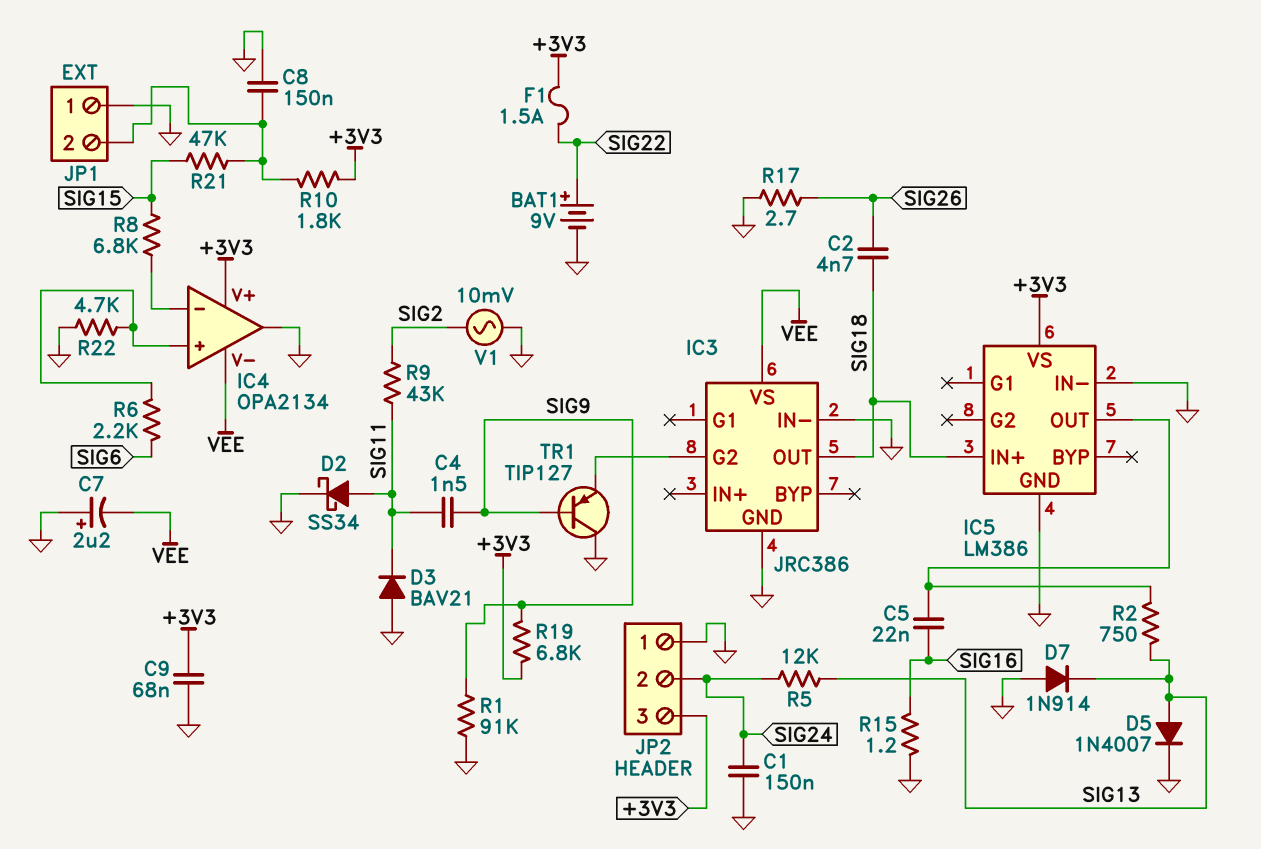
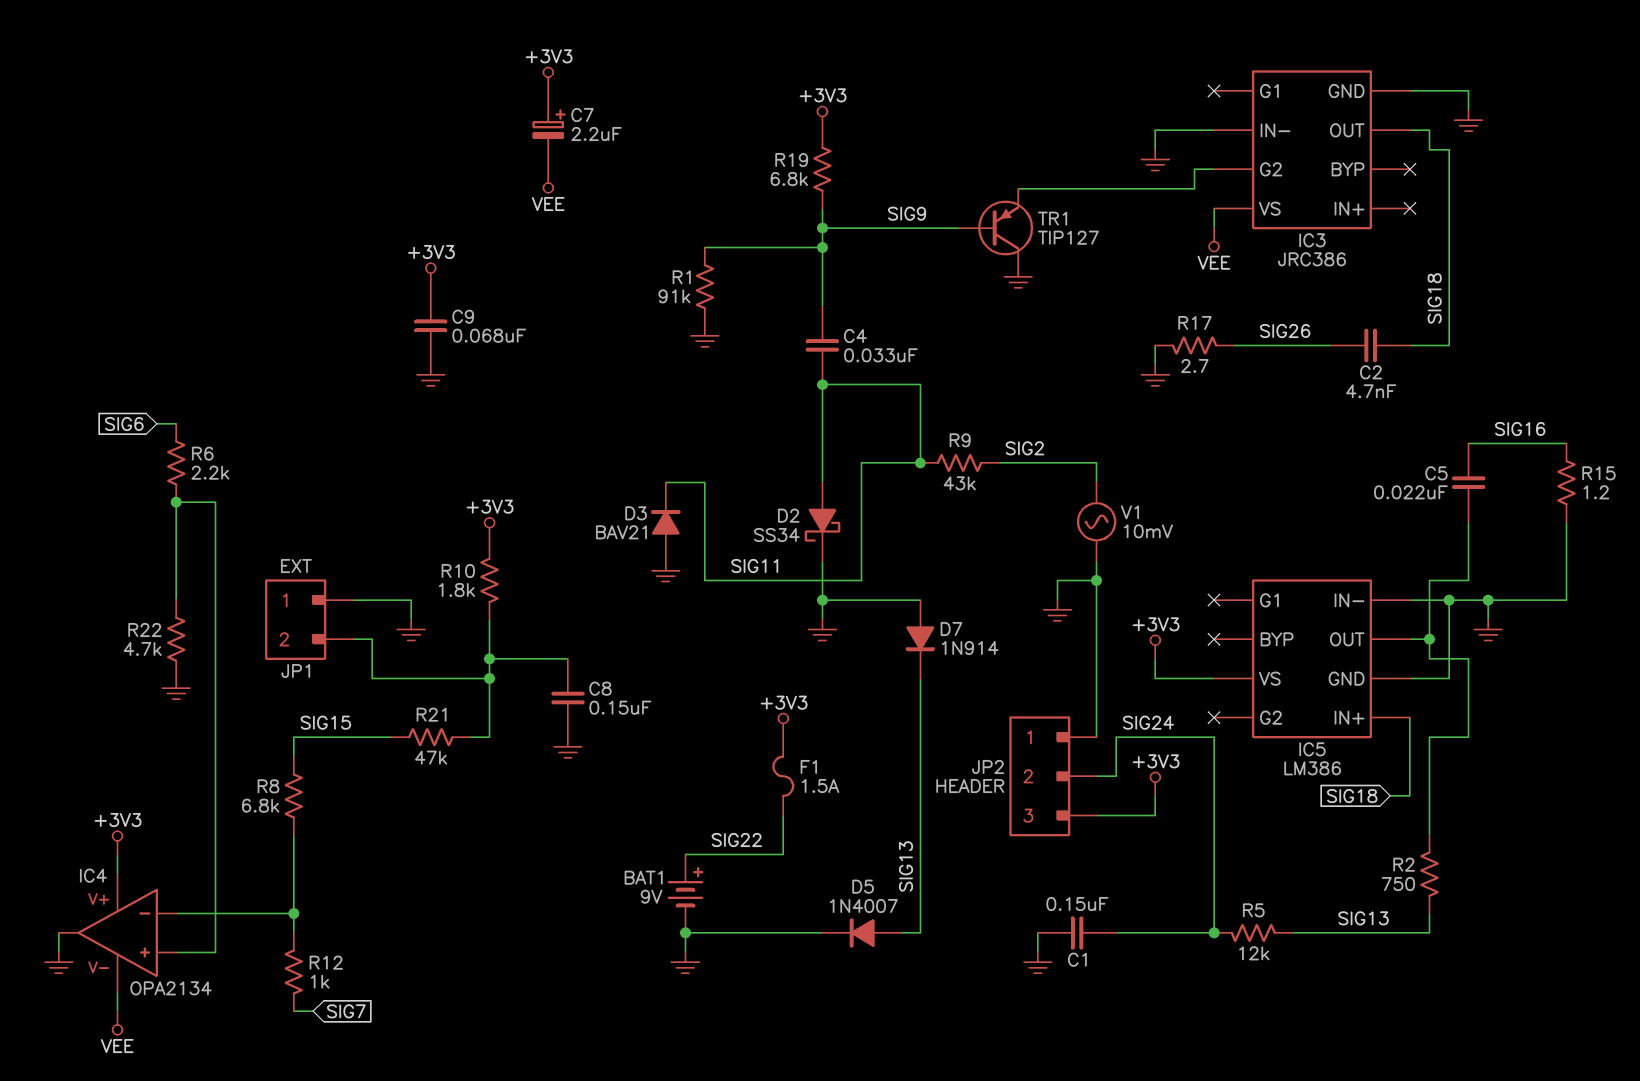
C4: 1.5nF (SIG9, SIG11) -> 33nF (SIG9, SIG11)
C7: 2.2uF (plus GND, minus VEE) -> 2.2uF (plus +3V3, minus VEE)
R12: none -> 1k (IC4/in-, SIG7)

